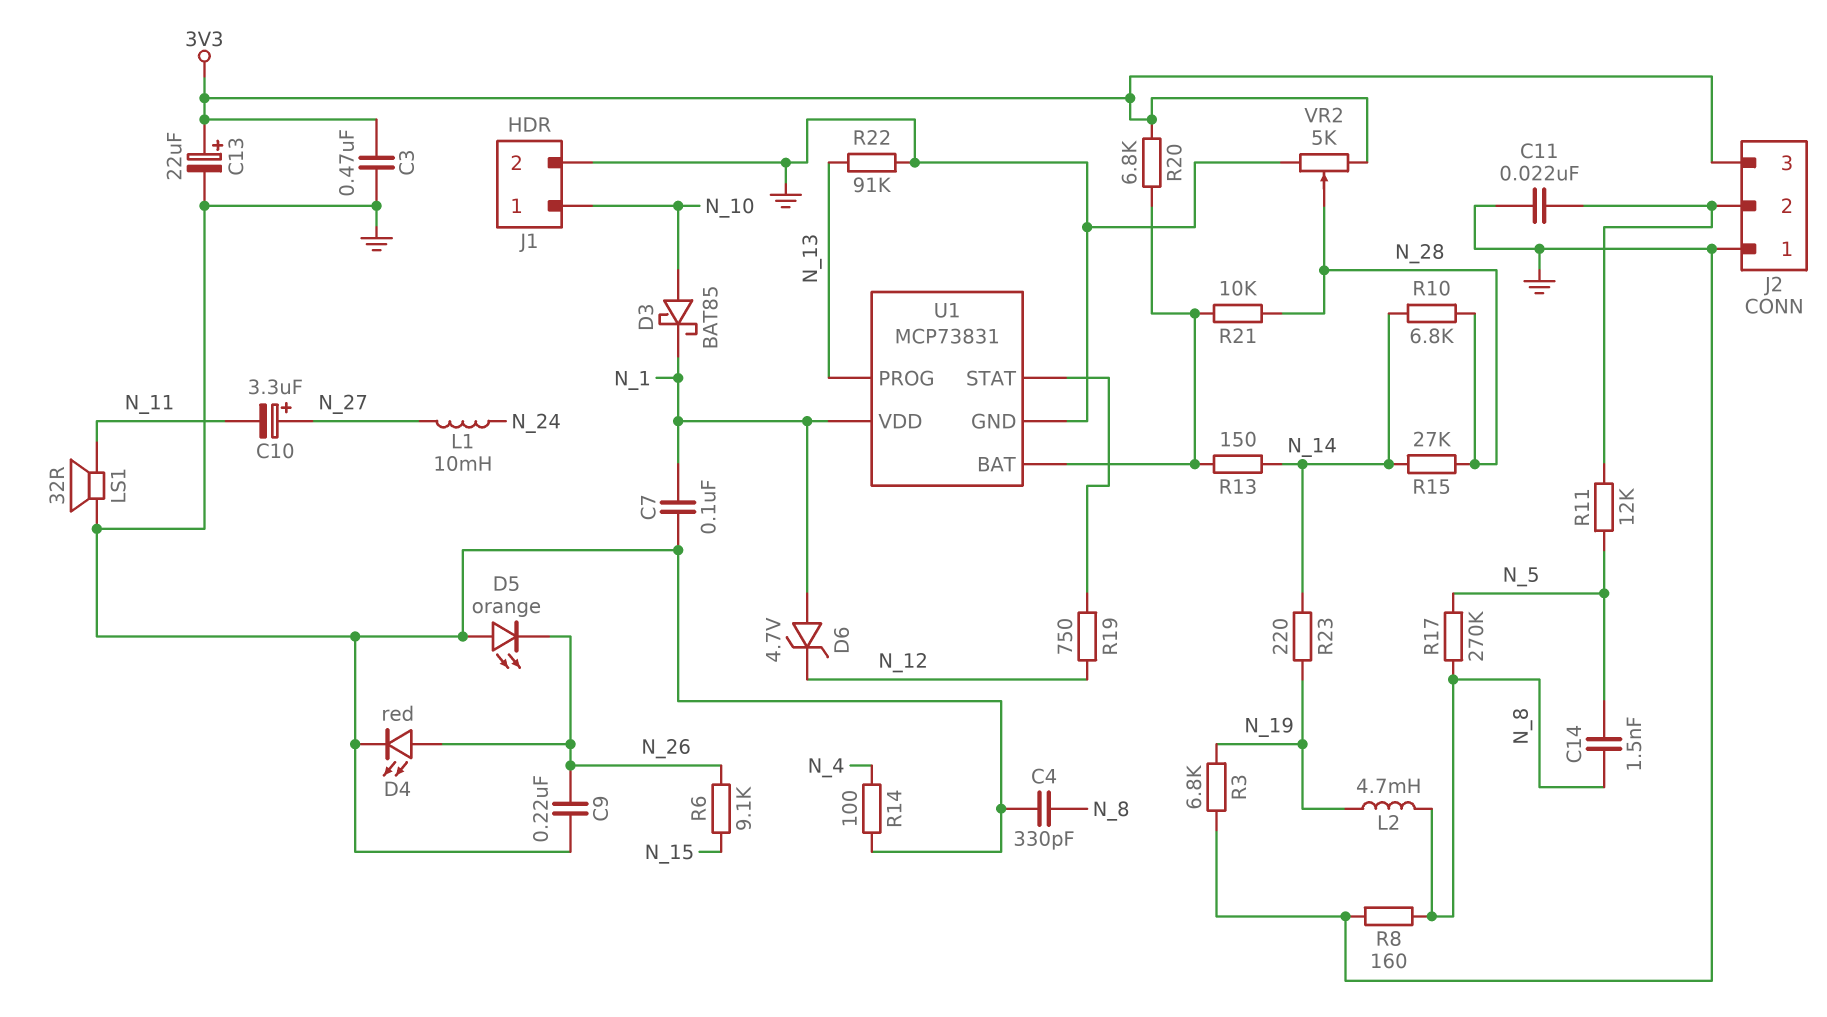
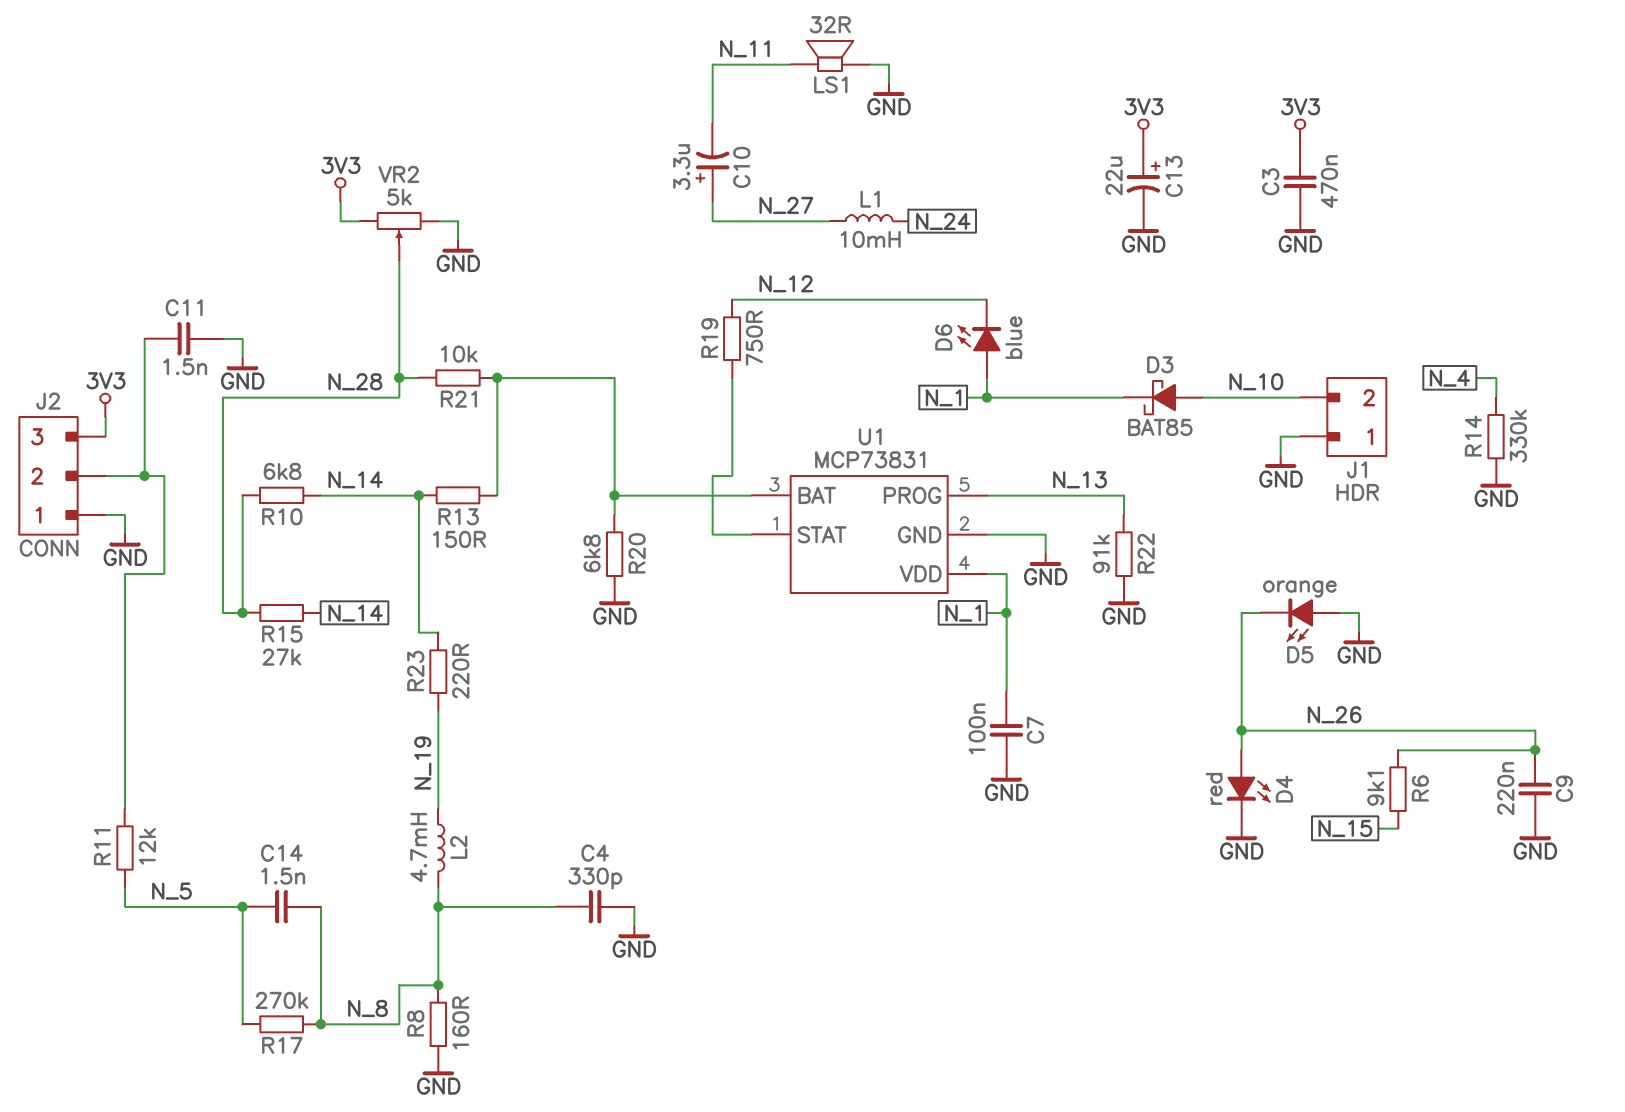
C11: 22nF (GND, J2/2) -> 1.5nF (GND, J2/2)
D6: zener 4.7V (A N_1, K N_12) -> LED blue (A N_1, K N_12)
J1 pin 1: N_10 -> GND
J1 pin 2: GND -> N_10
R3: 6.8k (GND, N_19) -> none
R14: 100 (GND, N_4) -> 330k (GND, N_4)
R20: 6.8k (3V3, U1/BAT) -> 6.8k (GND, U1/BAT)

